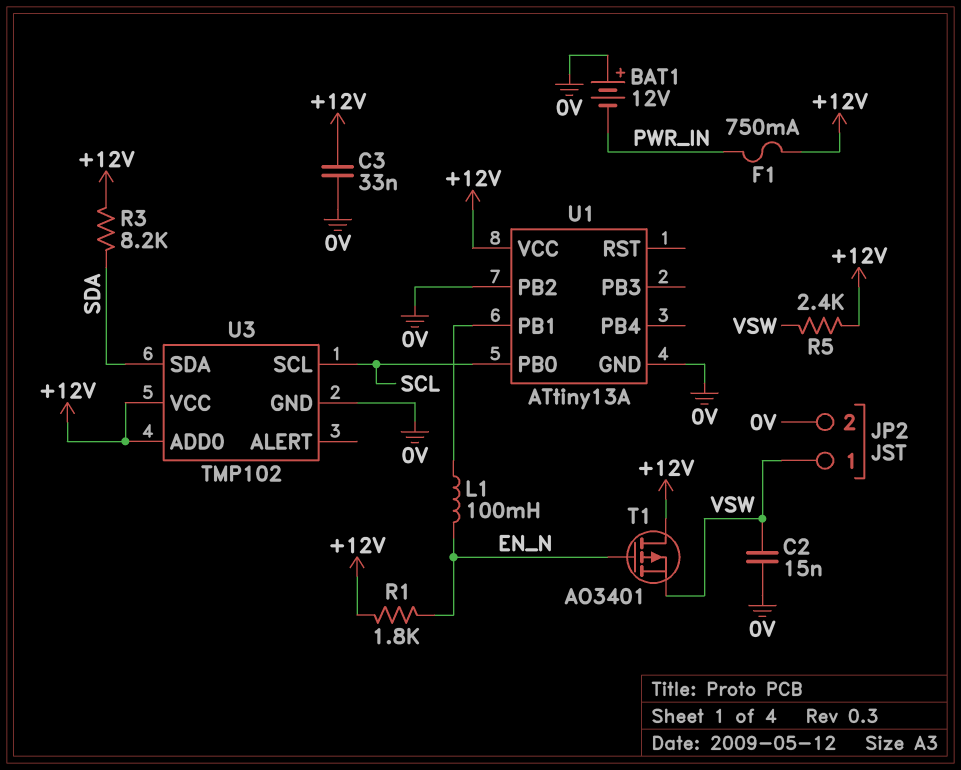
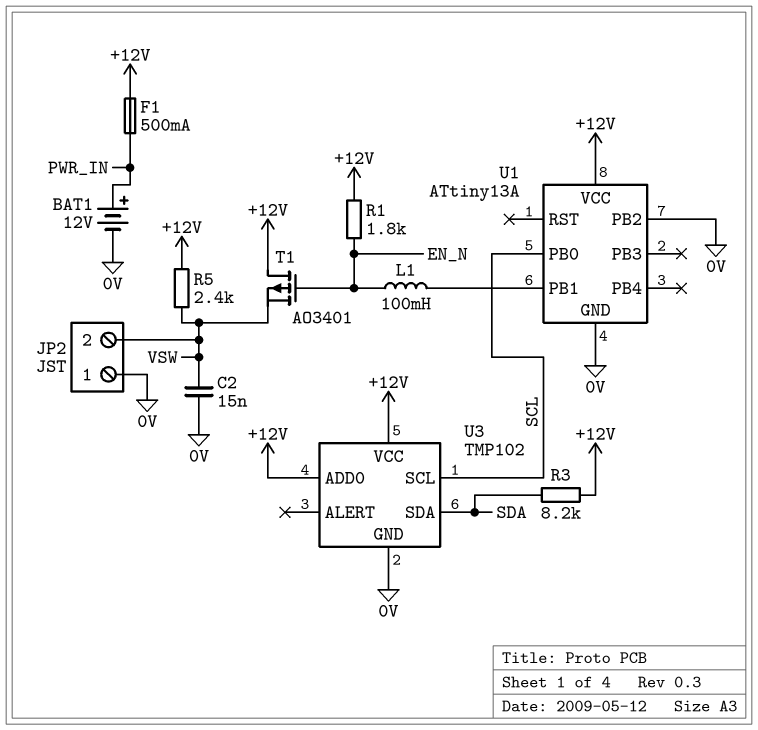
BAT1: 12V (plus 0V, minus PWR_IN) -> 12V (plus PWR_IN, minus 0V)
C3: 33nF (+12V, 0V) -> none
F1: 750mA (+12V, PWR_IN) -> 500mA (+12V, PWR_IN)
JP2 pin 1: VSW -> 0V
JP2 pin 2: 0V -> VSW

